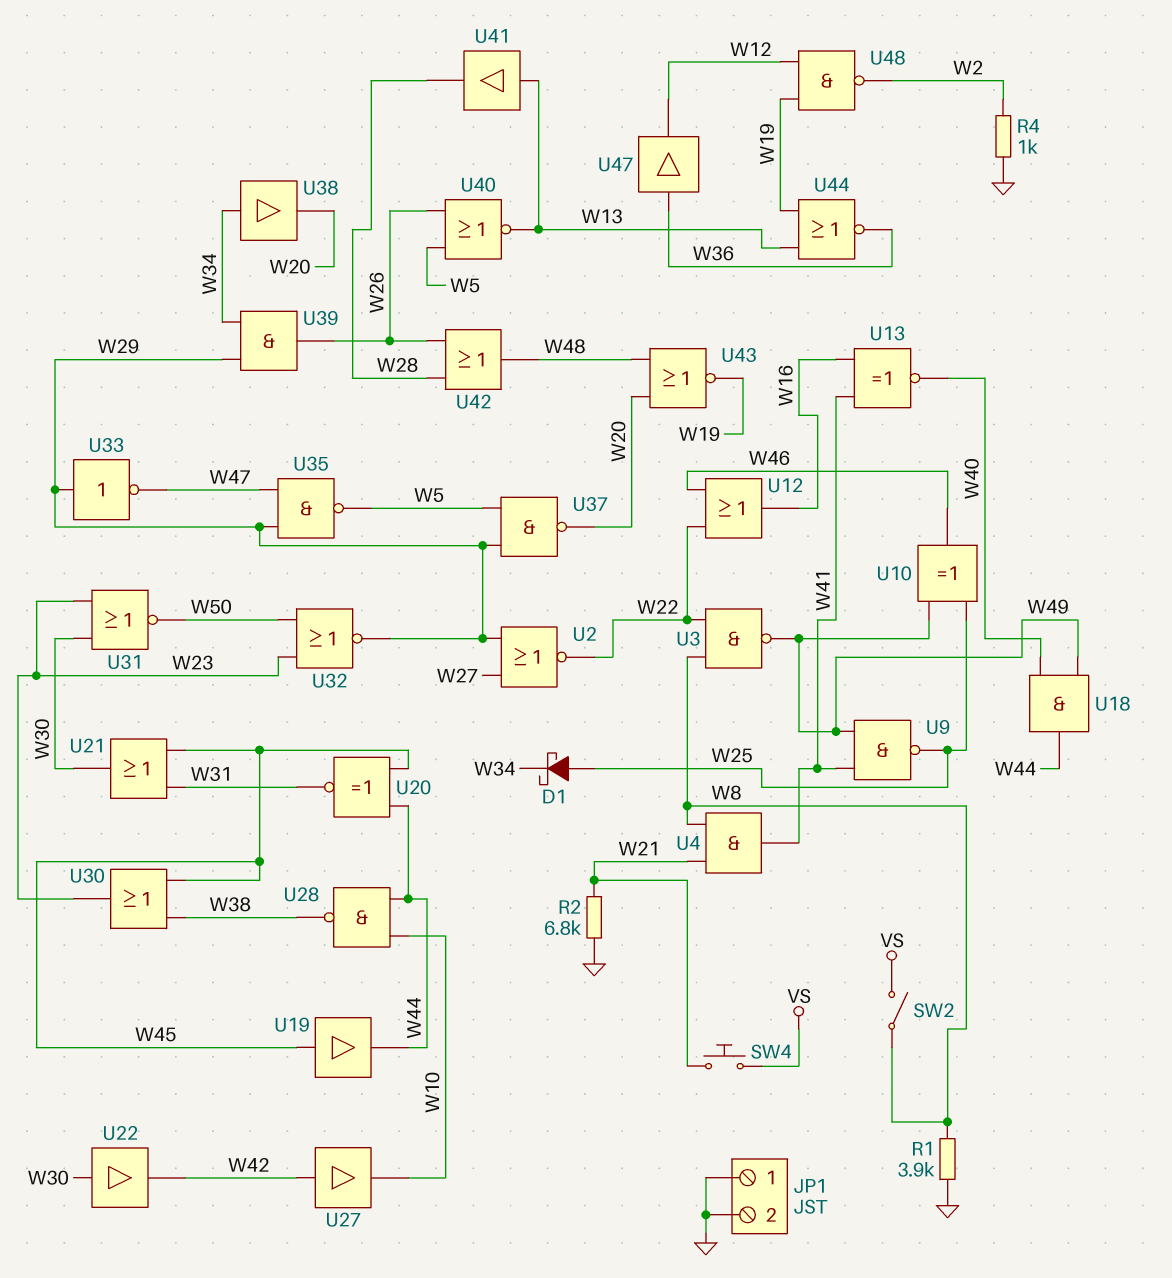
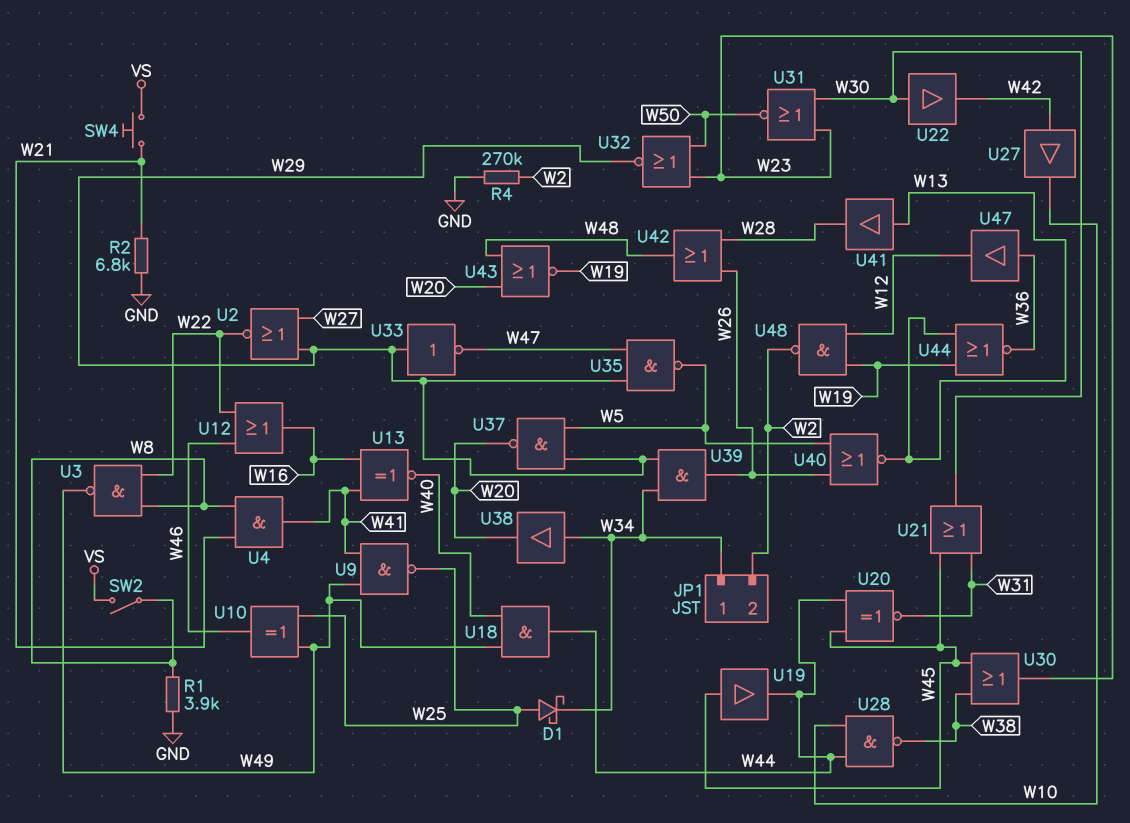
JP1 pin 1: GND -> W34
JP1 pin 2: GND -> W2
R4: 1k (GND, W2) -> 270k (GND, W2)

